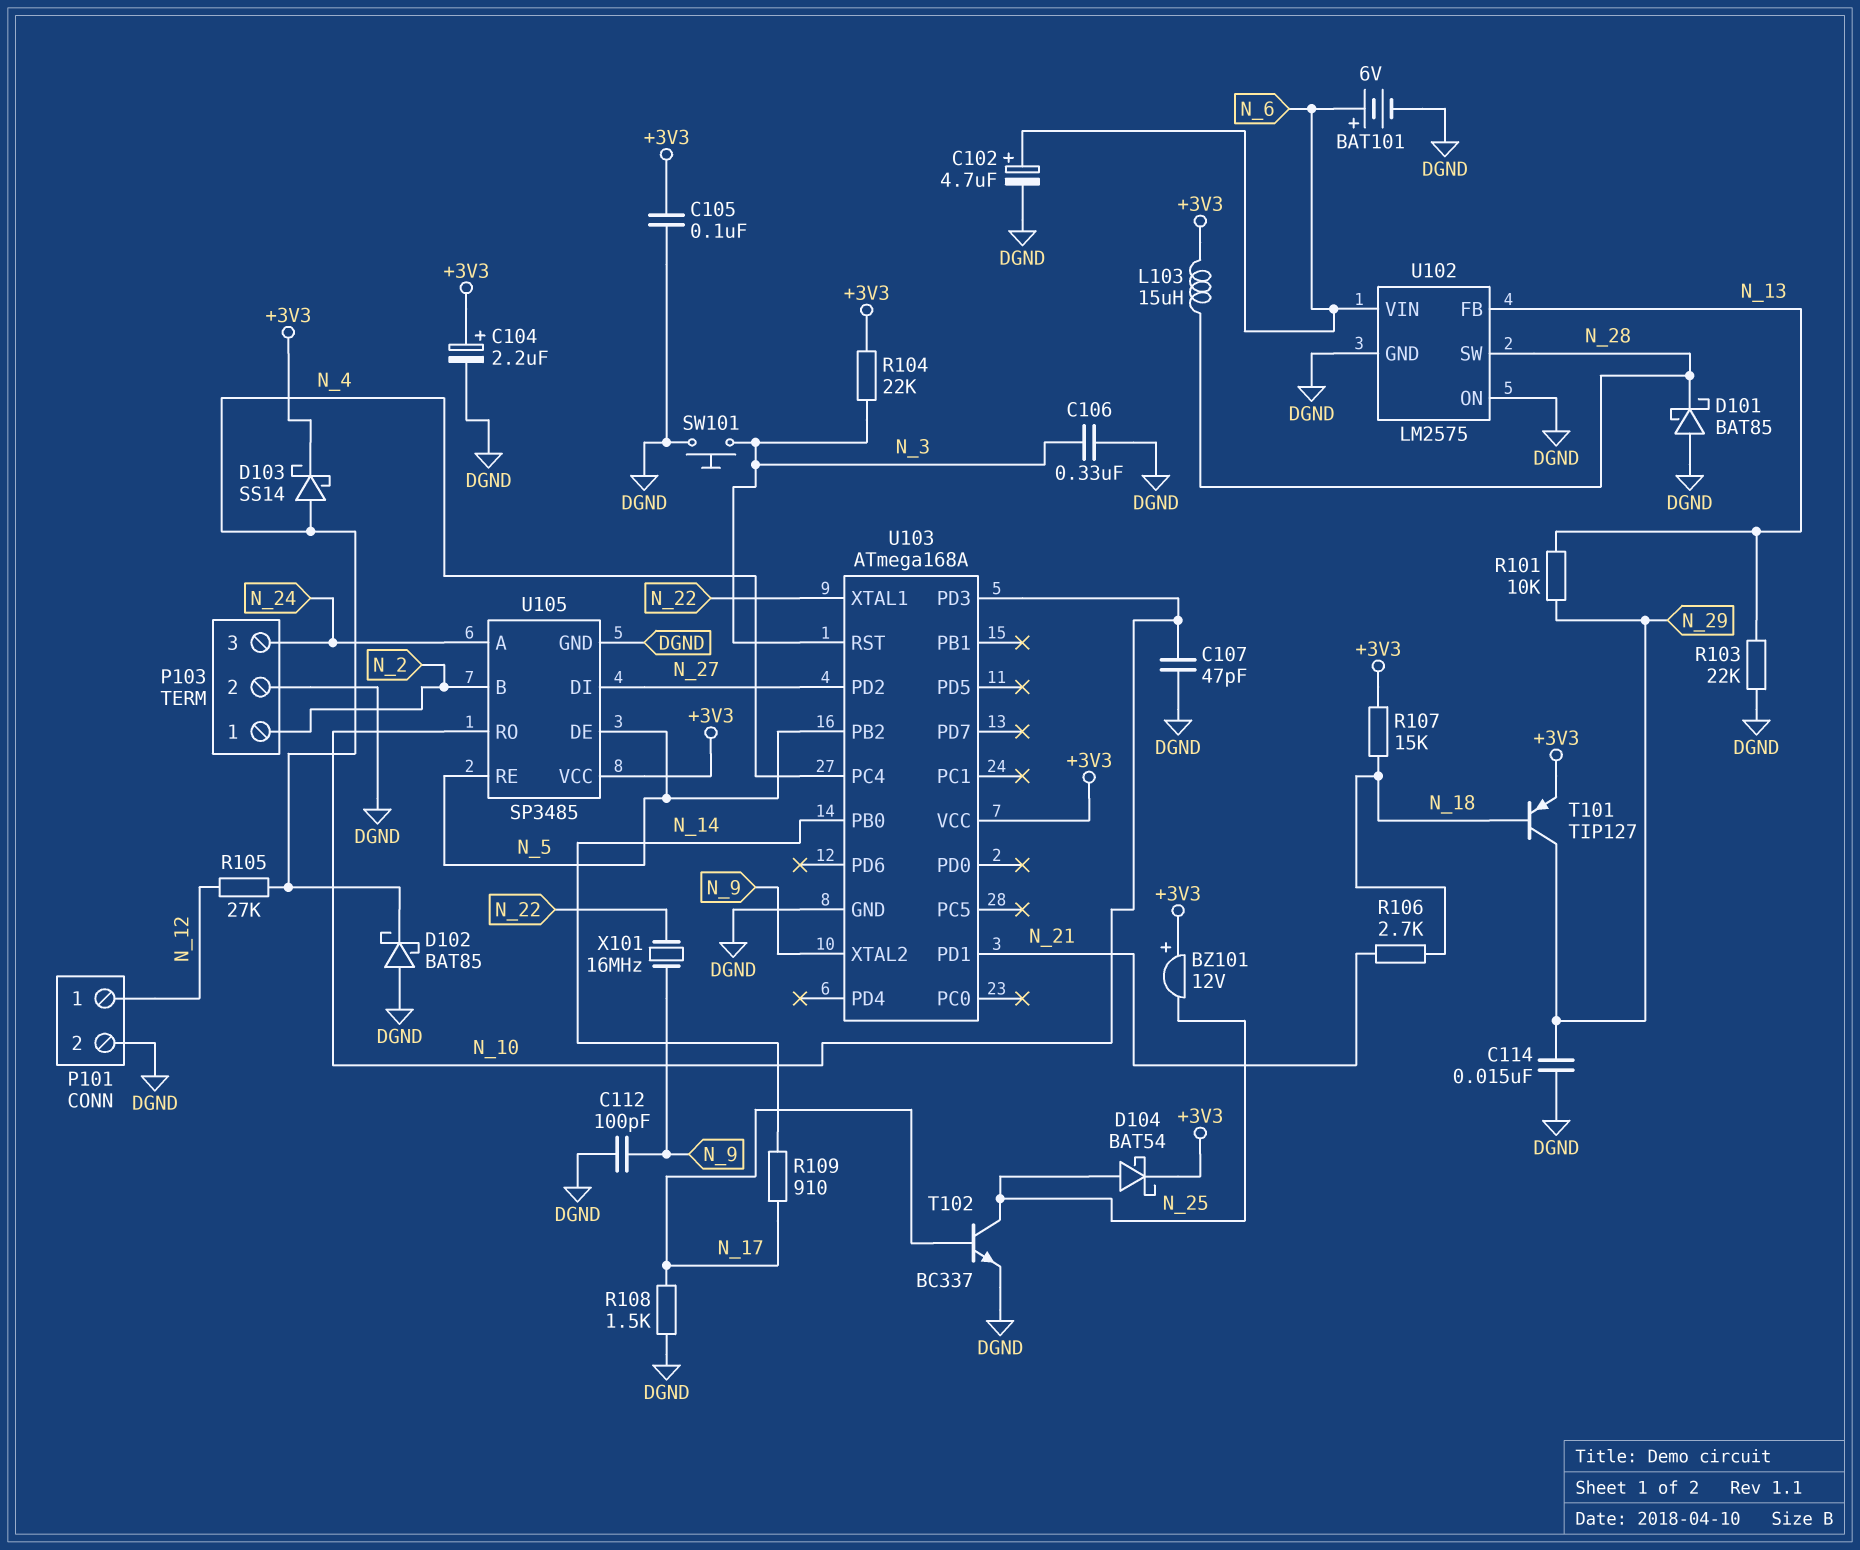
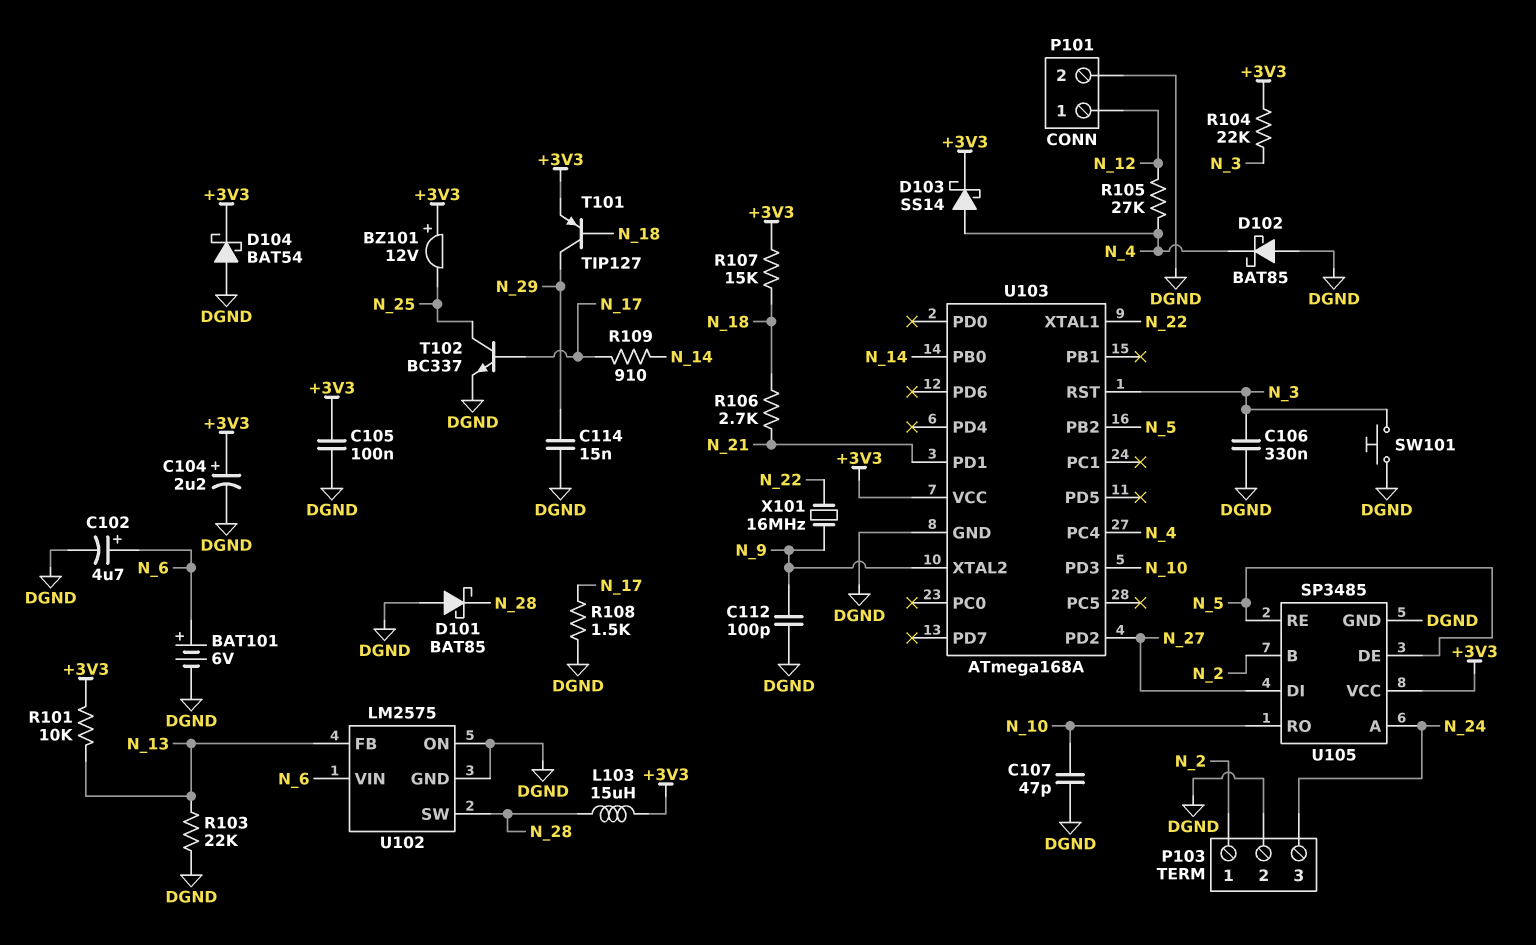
D104: schottky BAT54 (A N_25, K +3V3) -> schottky BAT54 (A DGND, K +3V3)
R101: 10k (N_13, N_29) -> 10k (+3V3, N_13)

